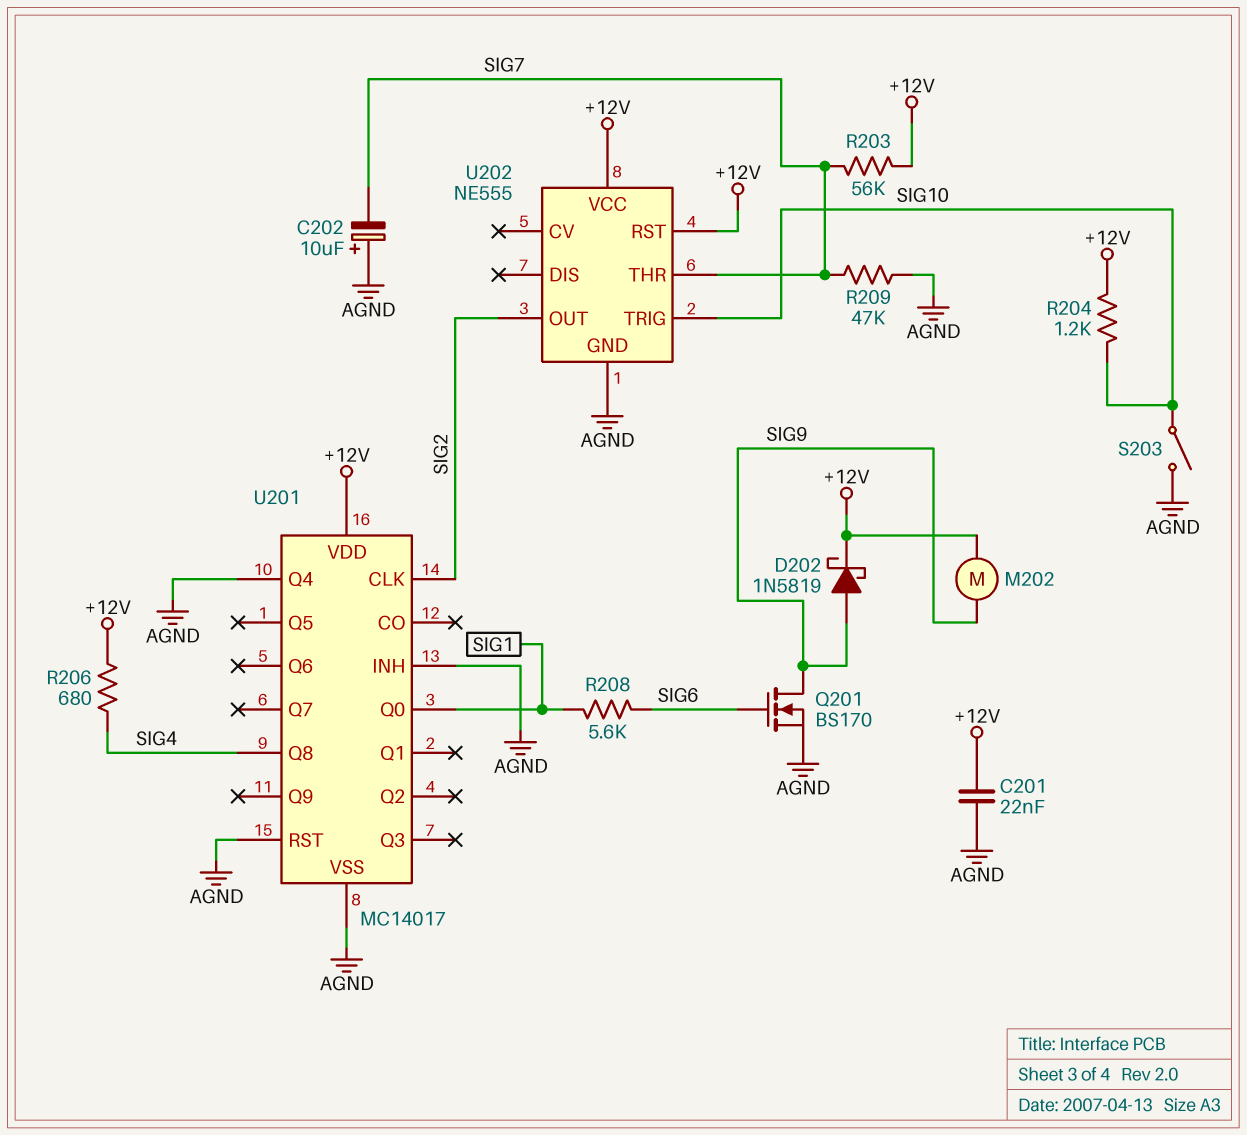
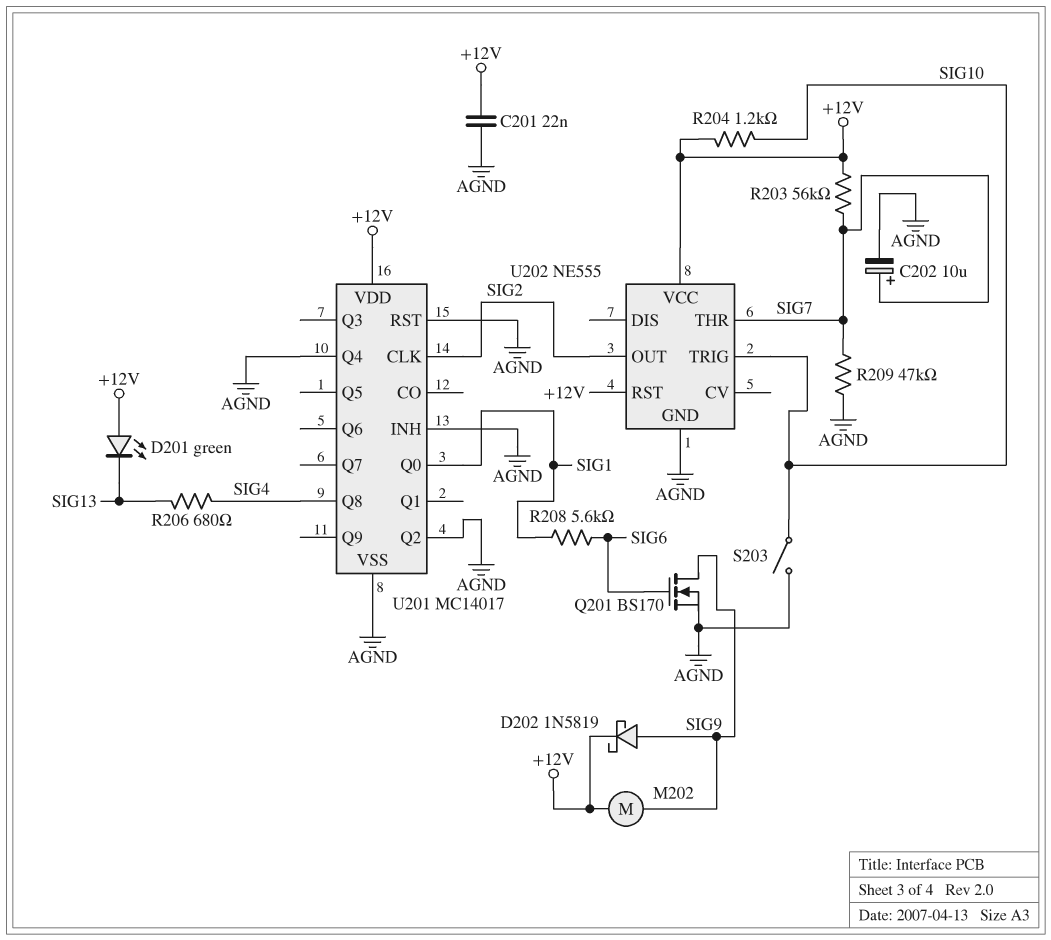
C202: 10uF (plus AGND, minus SIG7) -> 10uF (plus SIG7, minus AGND)
D201: none -> LED green (A +12V, K SIG13)
R206: 680 (+12V, SIG4) -> 680 (SIG4, SIG13)
U201 pin Q2: none -> AGND

